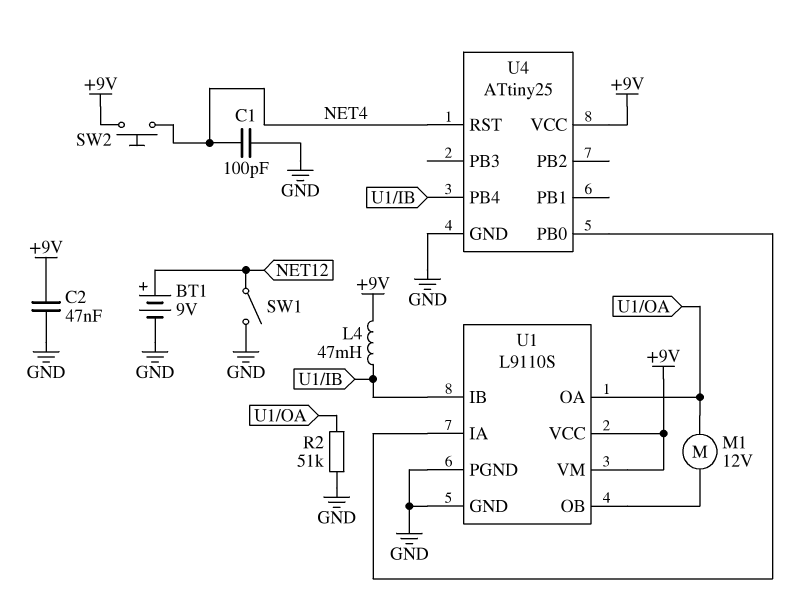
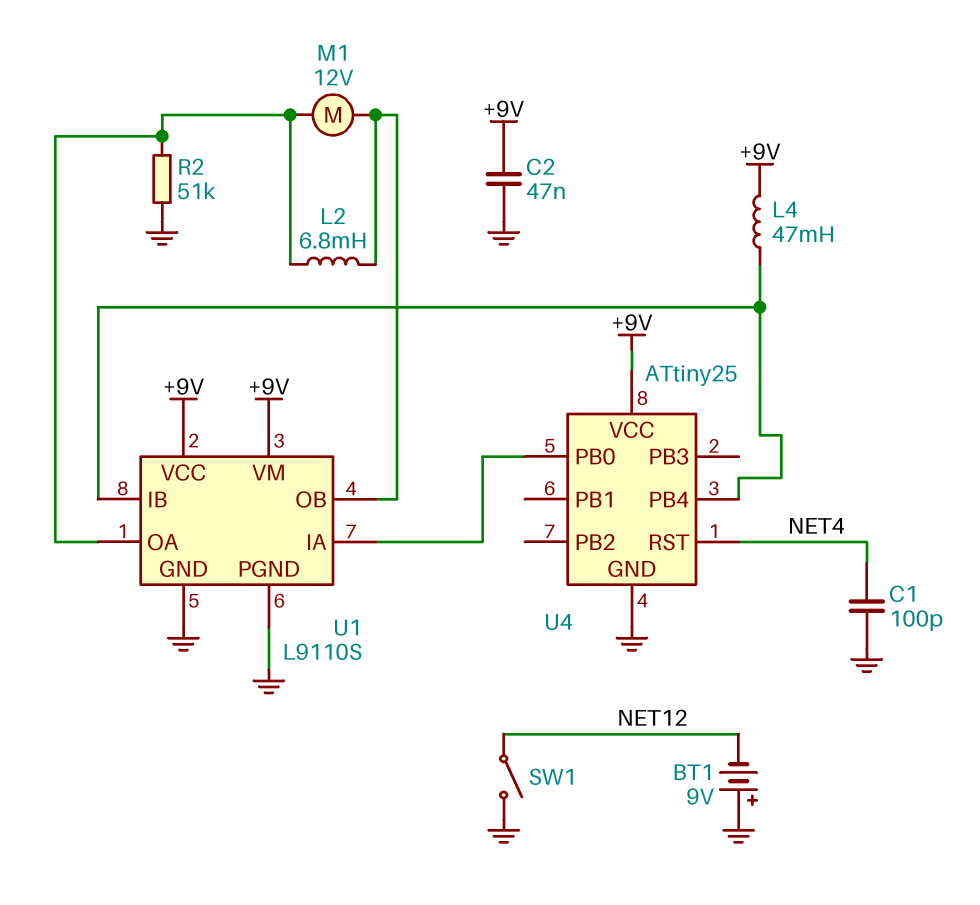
BT1: 9V (plus NET12, minus GND) -> 9V (plus GND, minus NET12)
L2: none -> 6.8mH (U1/OA, U1/OB)
SW2: button (+9V, NET4) -> none

